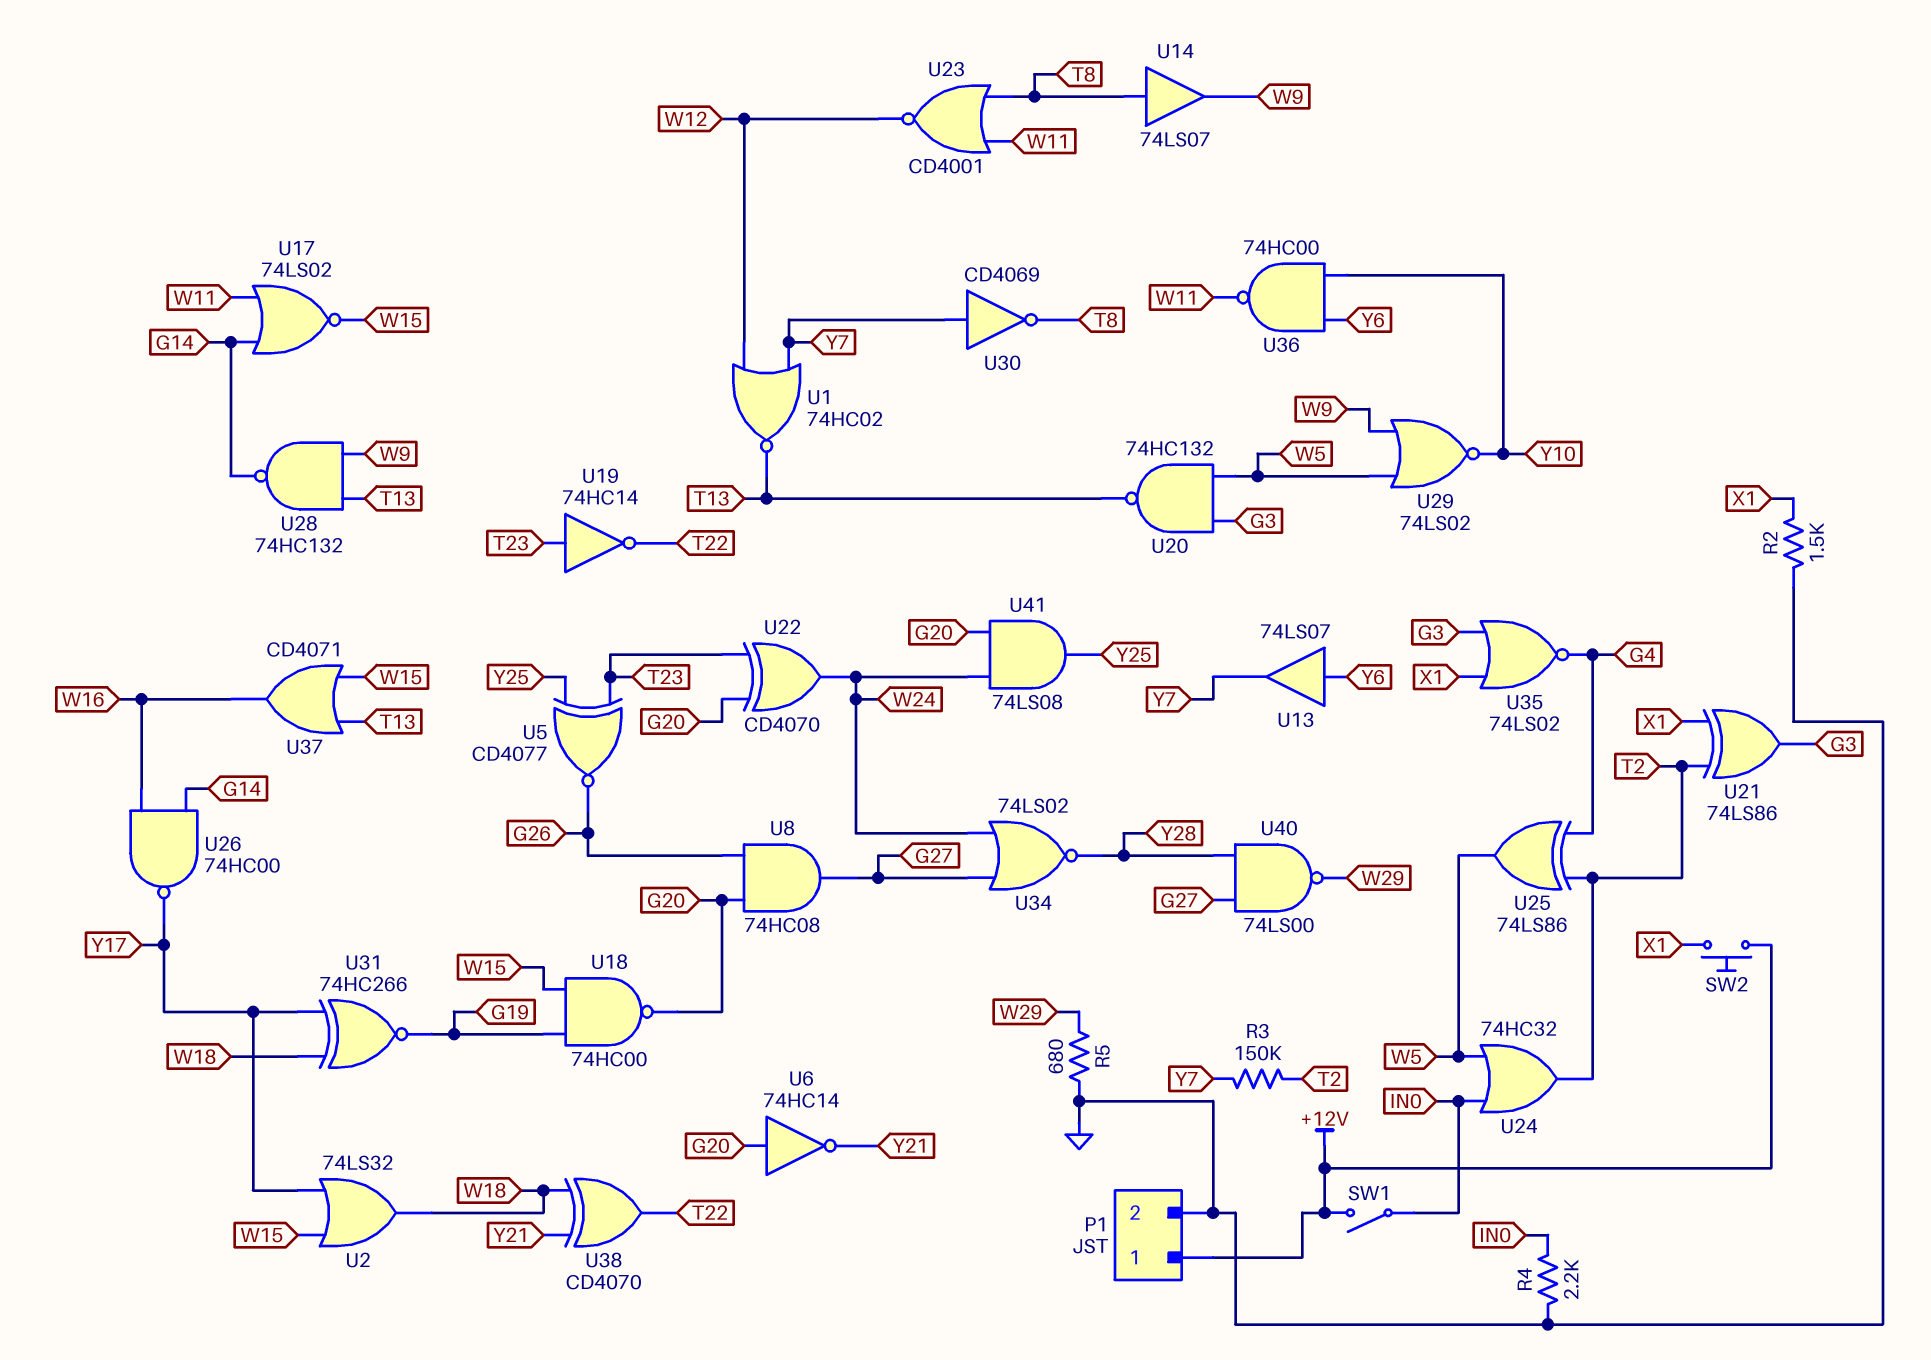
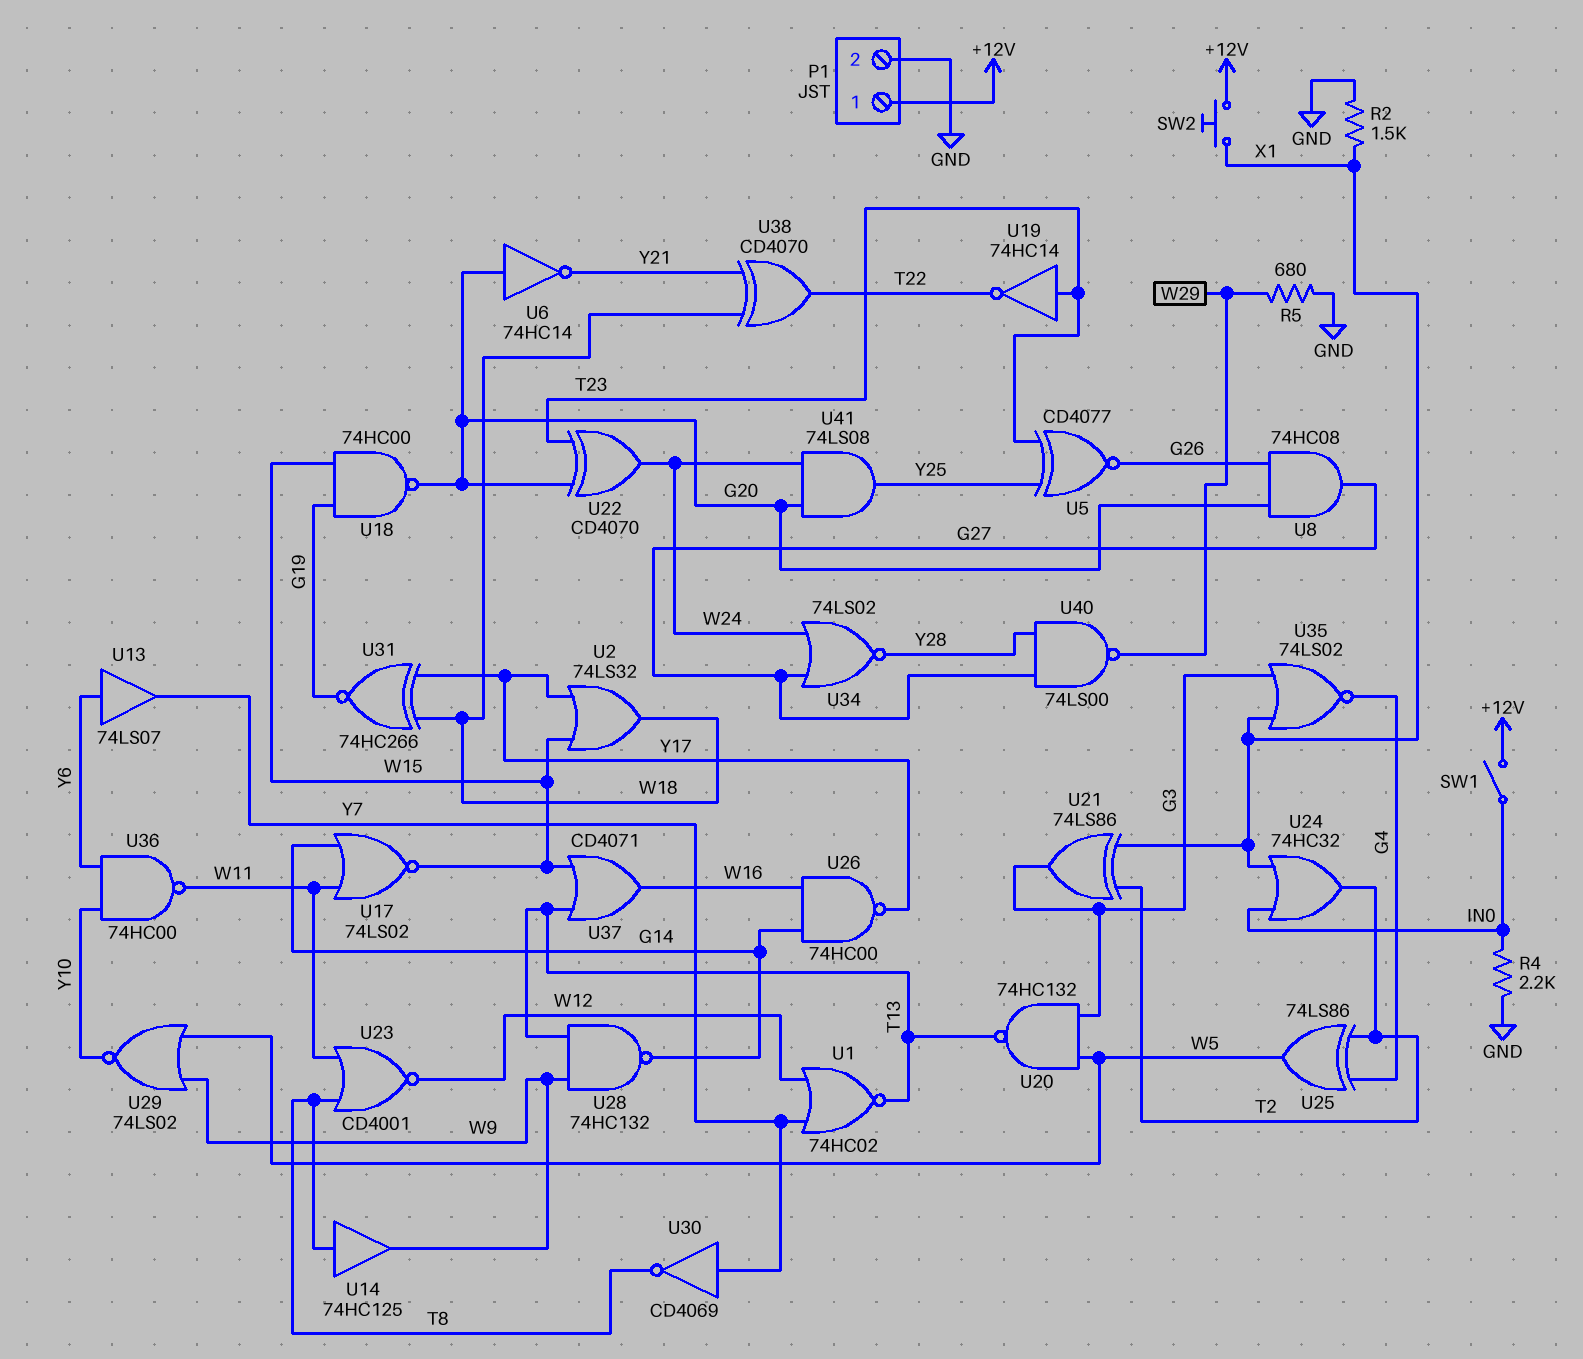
R3: 150k (T2, Y7) -> none
U14: buffer 74LS07 (in T8, out W9) -> buffer 74HC125 (in T8, out W9)
U24: OR 74HC32 (in IN0, in W5, out T2) -> OR 74HC32 (in IN0, in X1, out T2)

